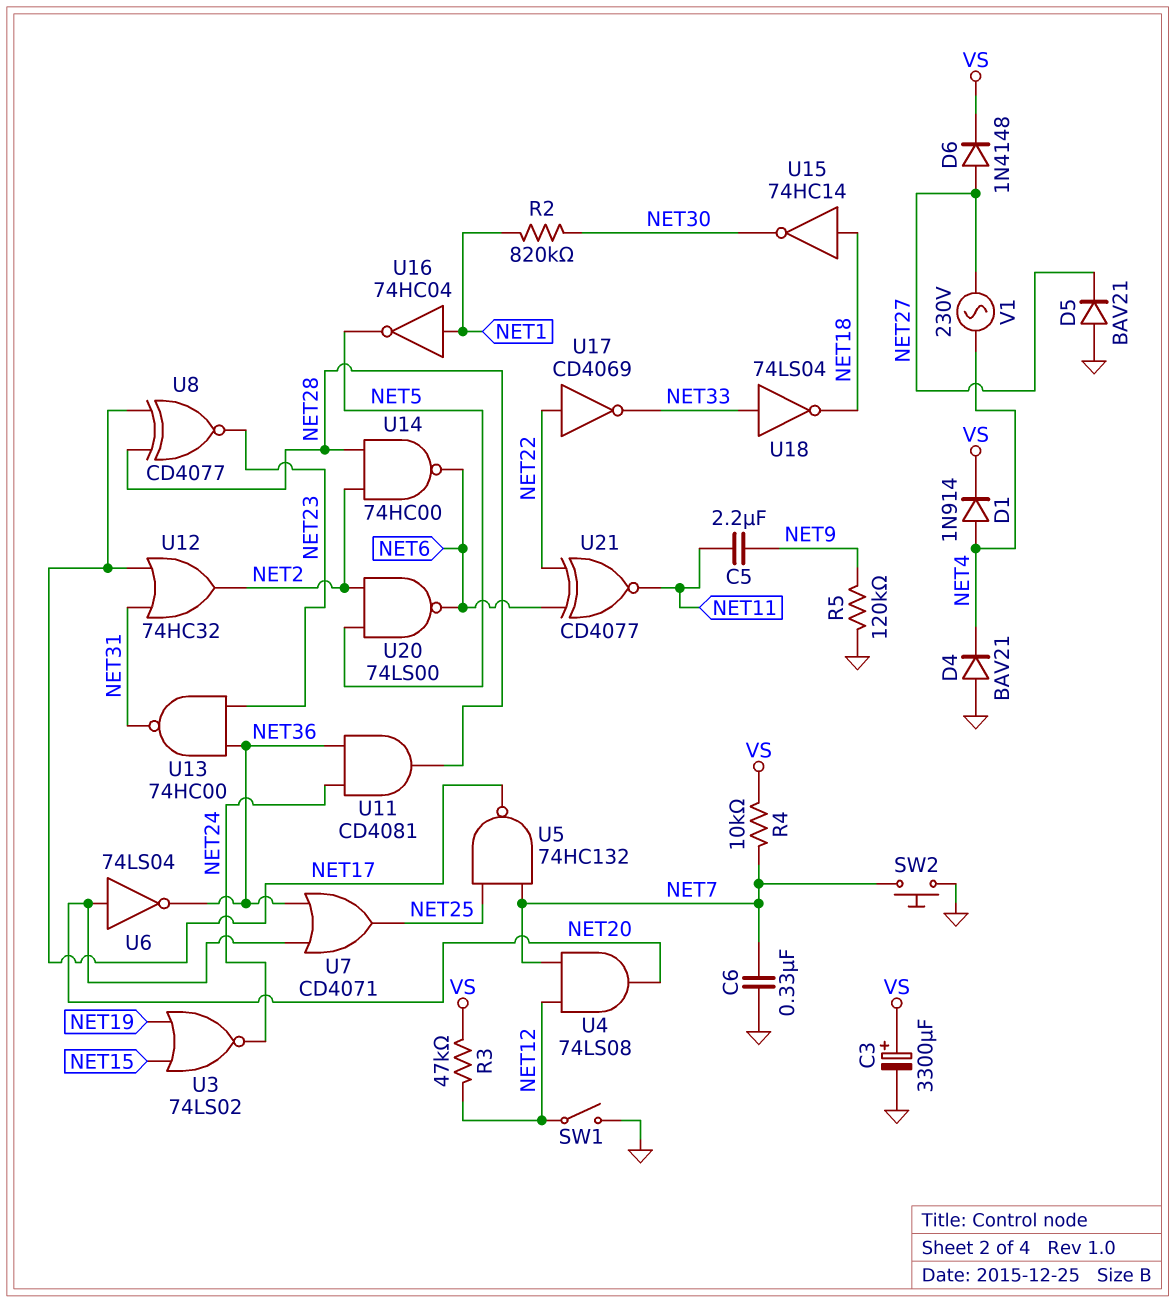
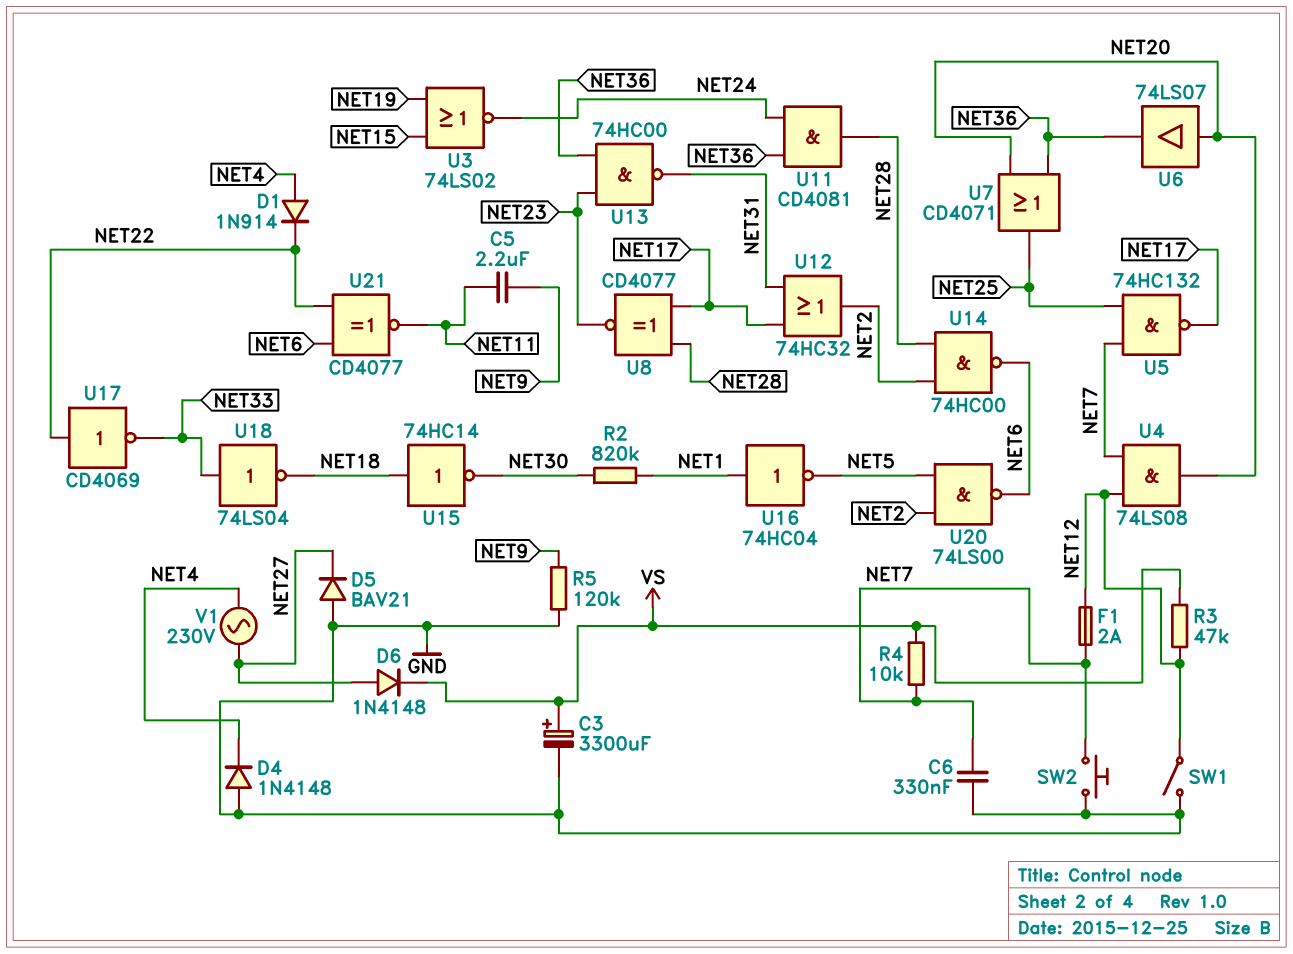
D1: diode 1N914 (A NET4, K VS) -> diode 1N914 (A NET4, K NET22)
D4: diode BAV21 (A GND, K NET4) -> diode 1N4148 (A GND, K NET4)
F1: none -> 2A (NET7, NET12)
U6: NOT 74LS04 (in NET20, out NET36) -> buffer 74LS07 (in NET20, out NET36)

